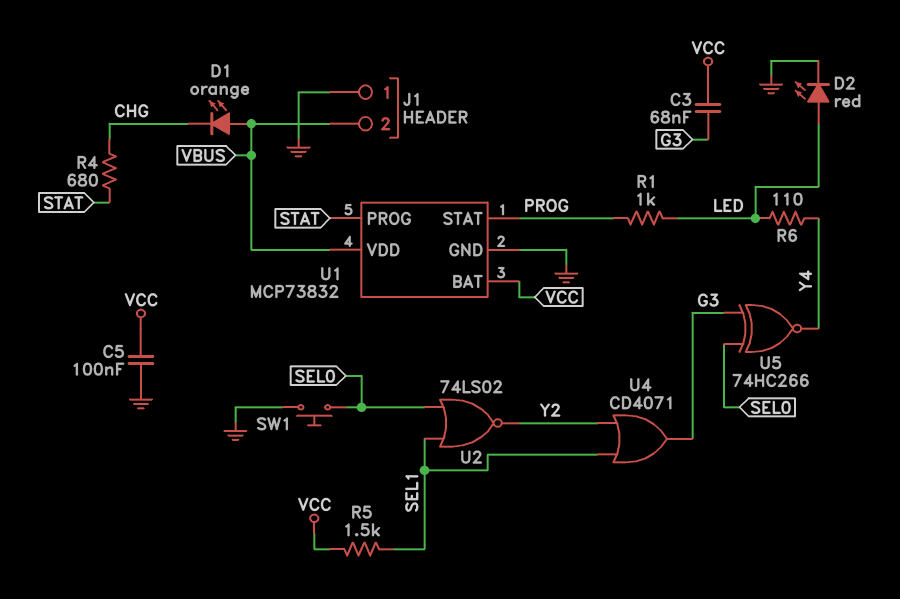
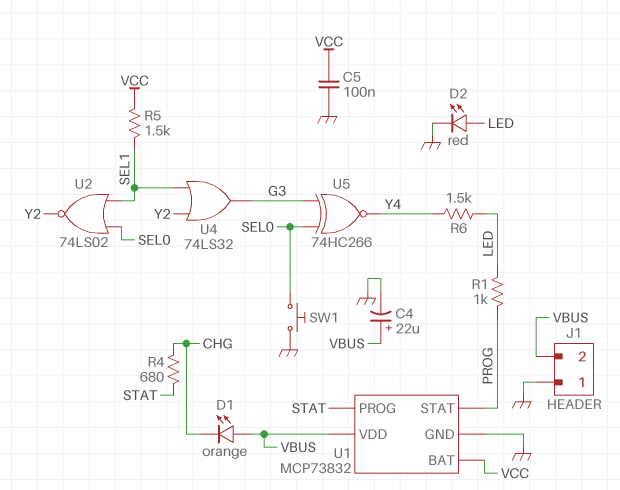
C3: 68nF (G3, VCC) -> none
C4: none -> 22uF (plus VBUS, minus GND)
R6: 110 (LED, Y4) -> 1.5k (LED, Y4)
U4: OR CD4071 (in SEL1, in Y2, out G3) -> OR 74LS32 (in SEL1, in Y2, out G3)

